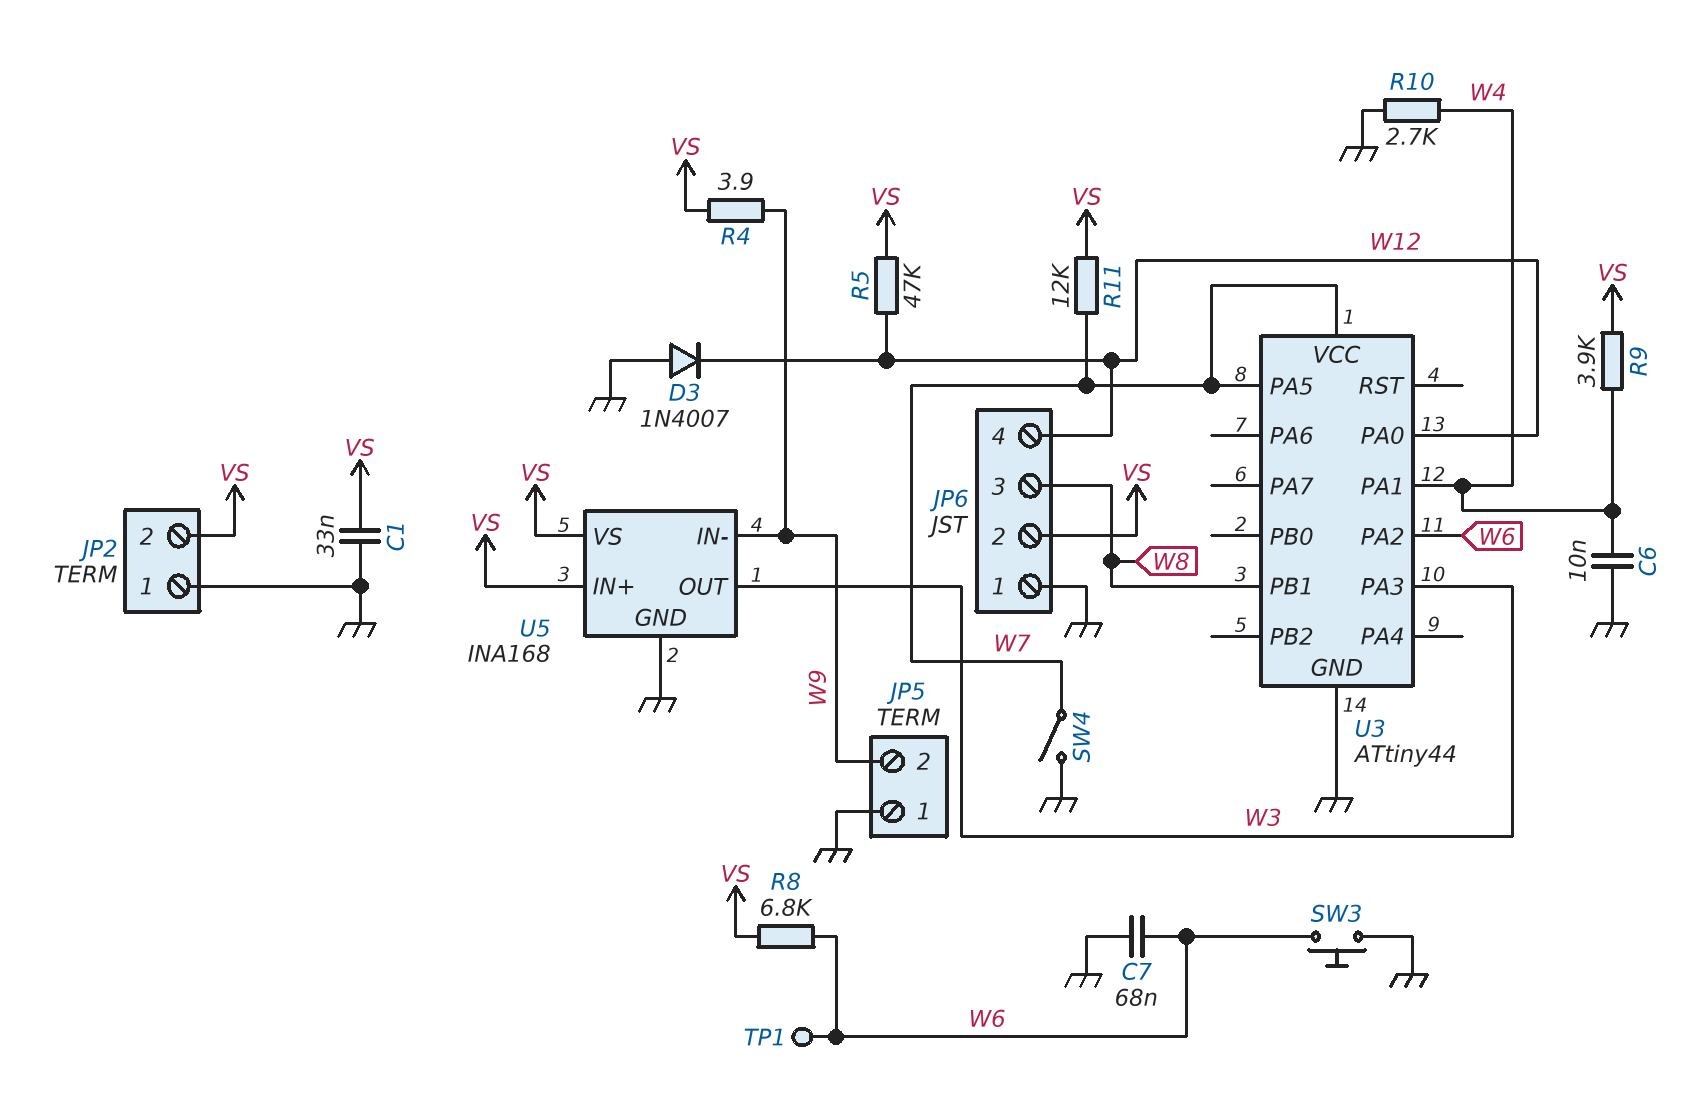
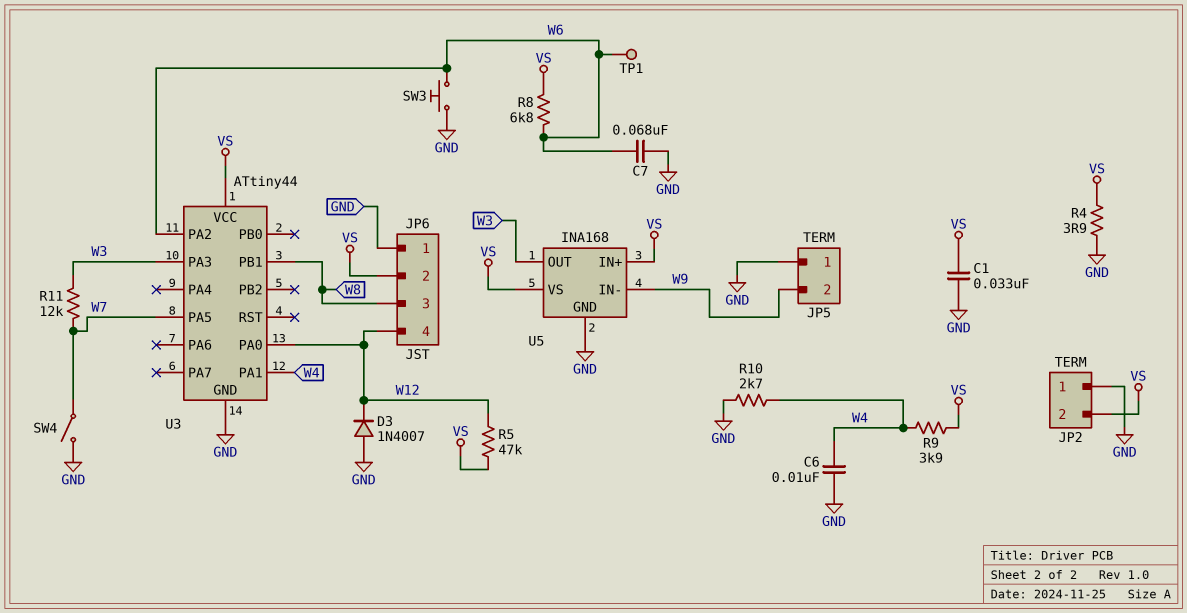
R4: 3.9 (VS, W9) -> 3.9 (GND, VS)
R11: 12k (VS, W7) -> 12k (W3, W7)
U3 pin VCC: W7 -> VS

